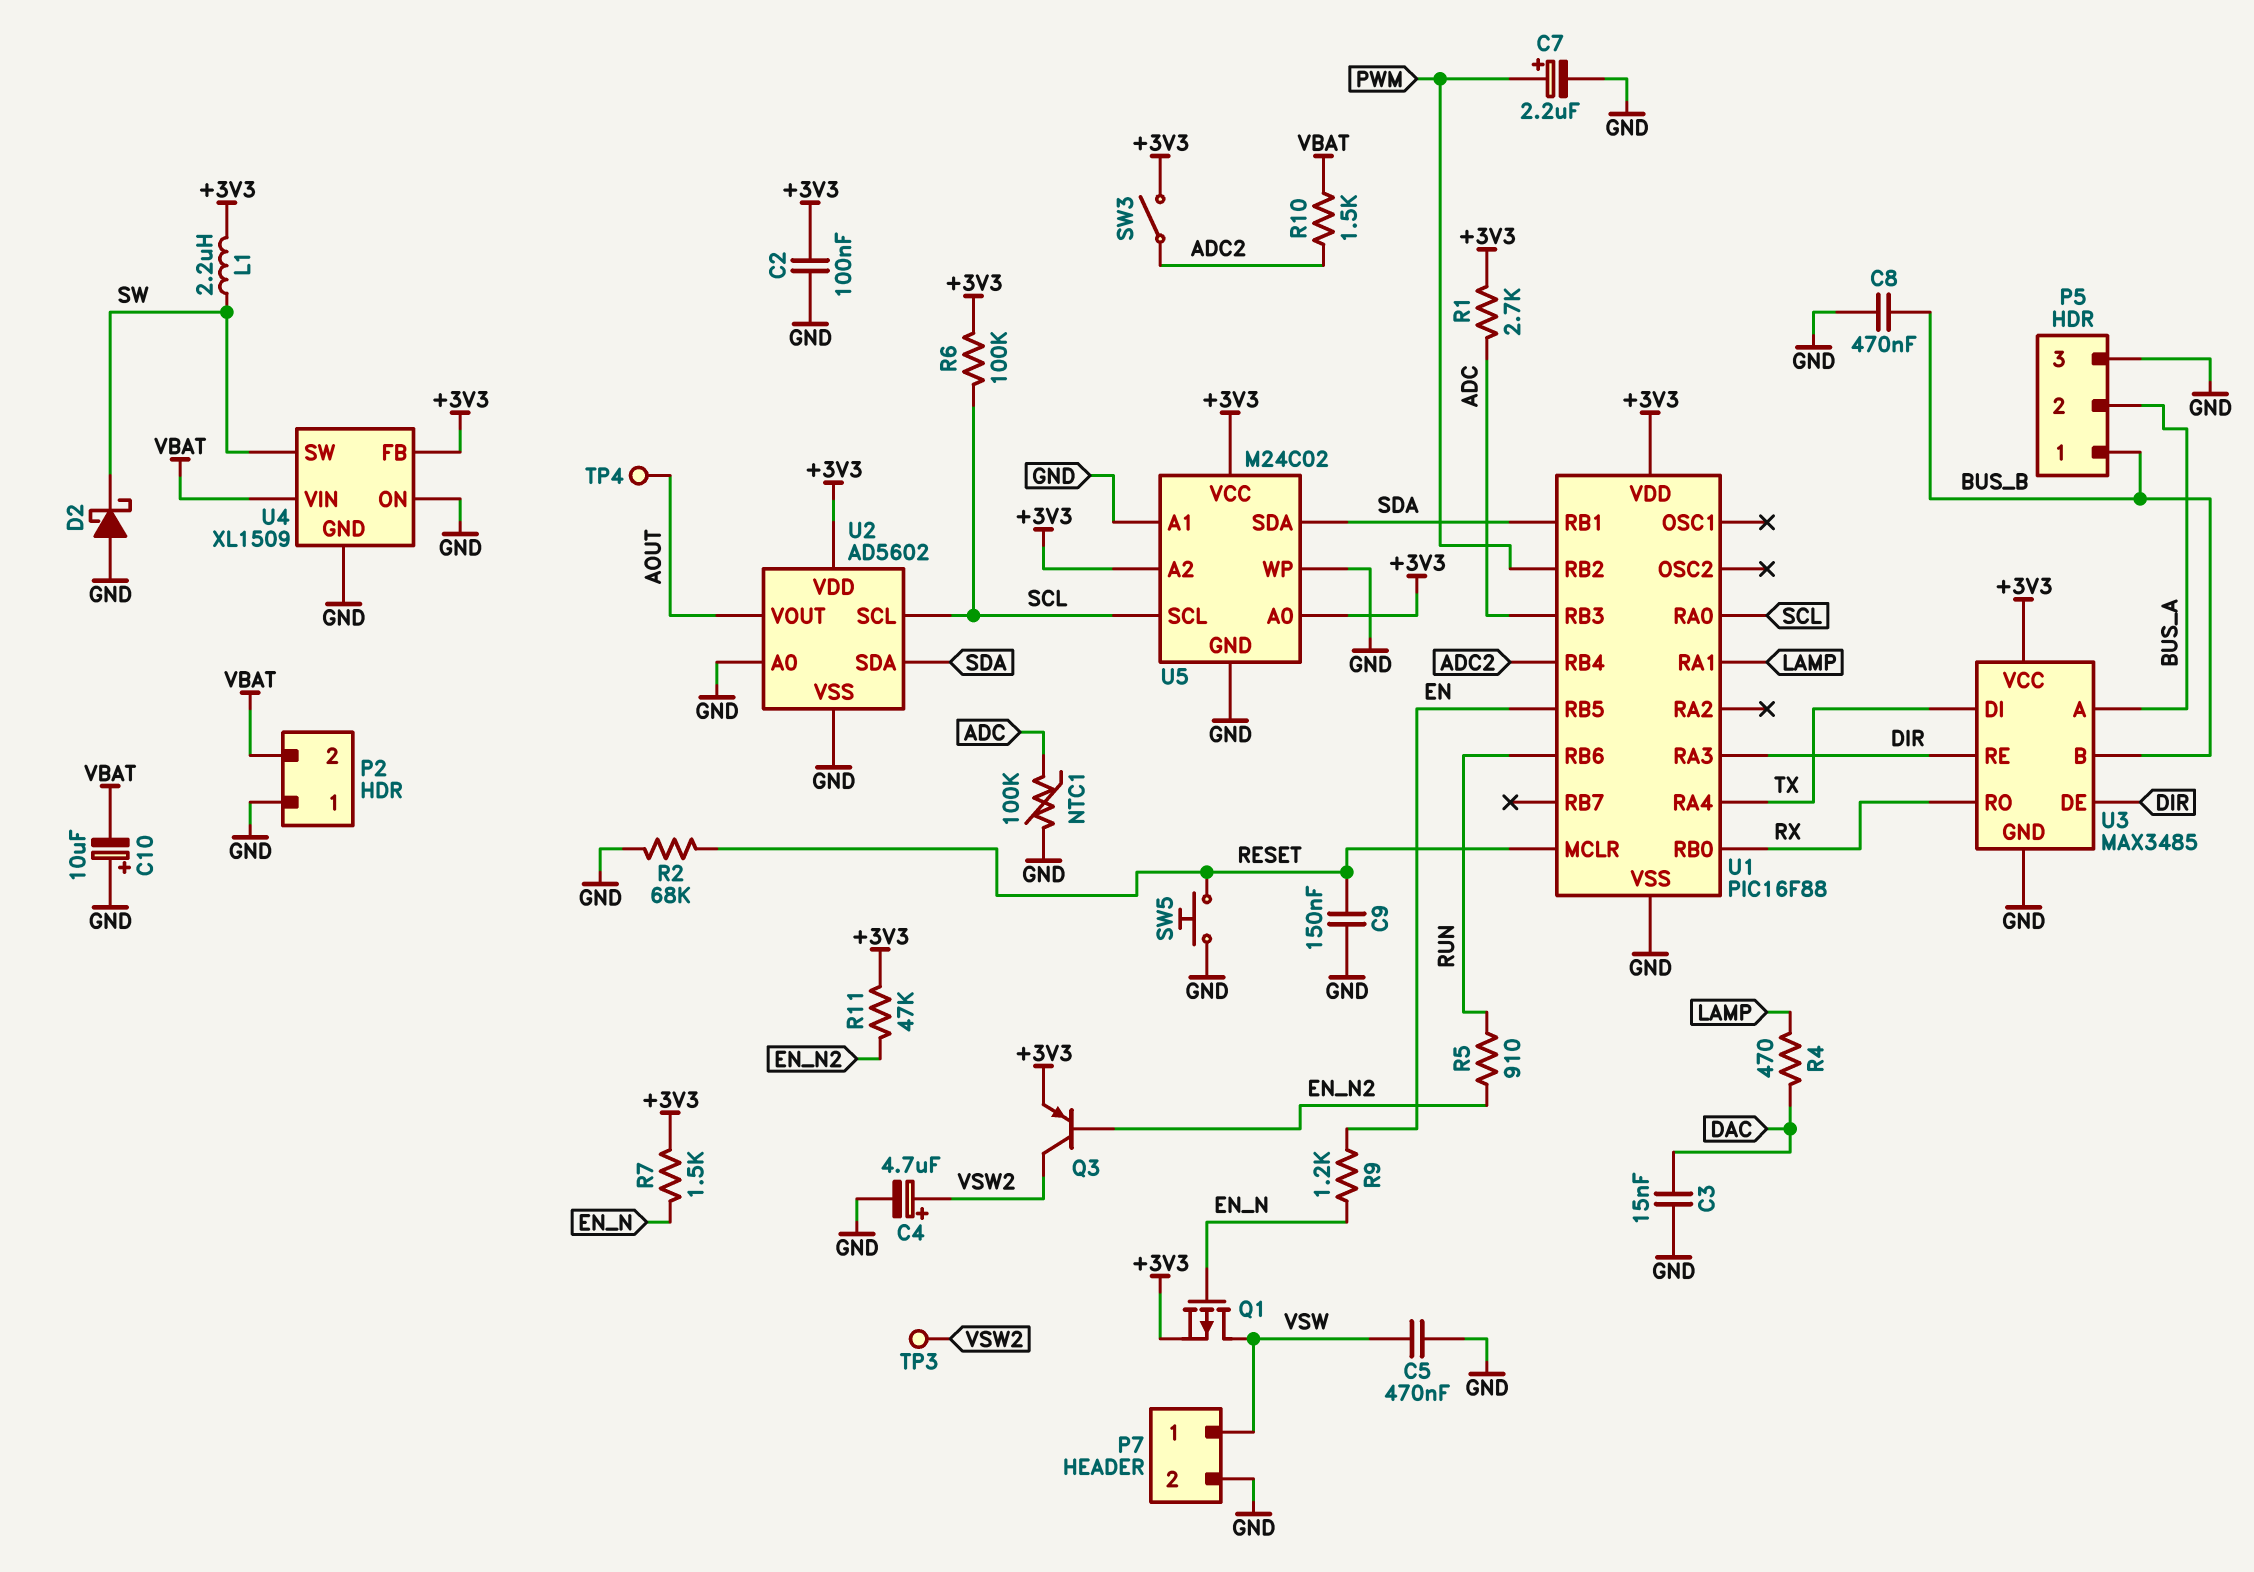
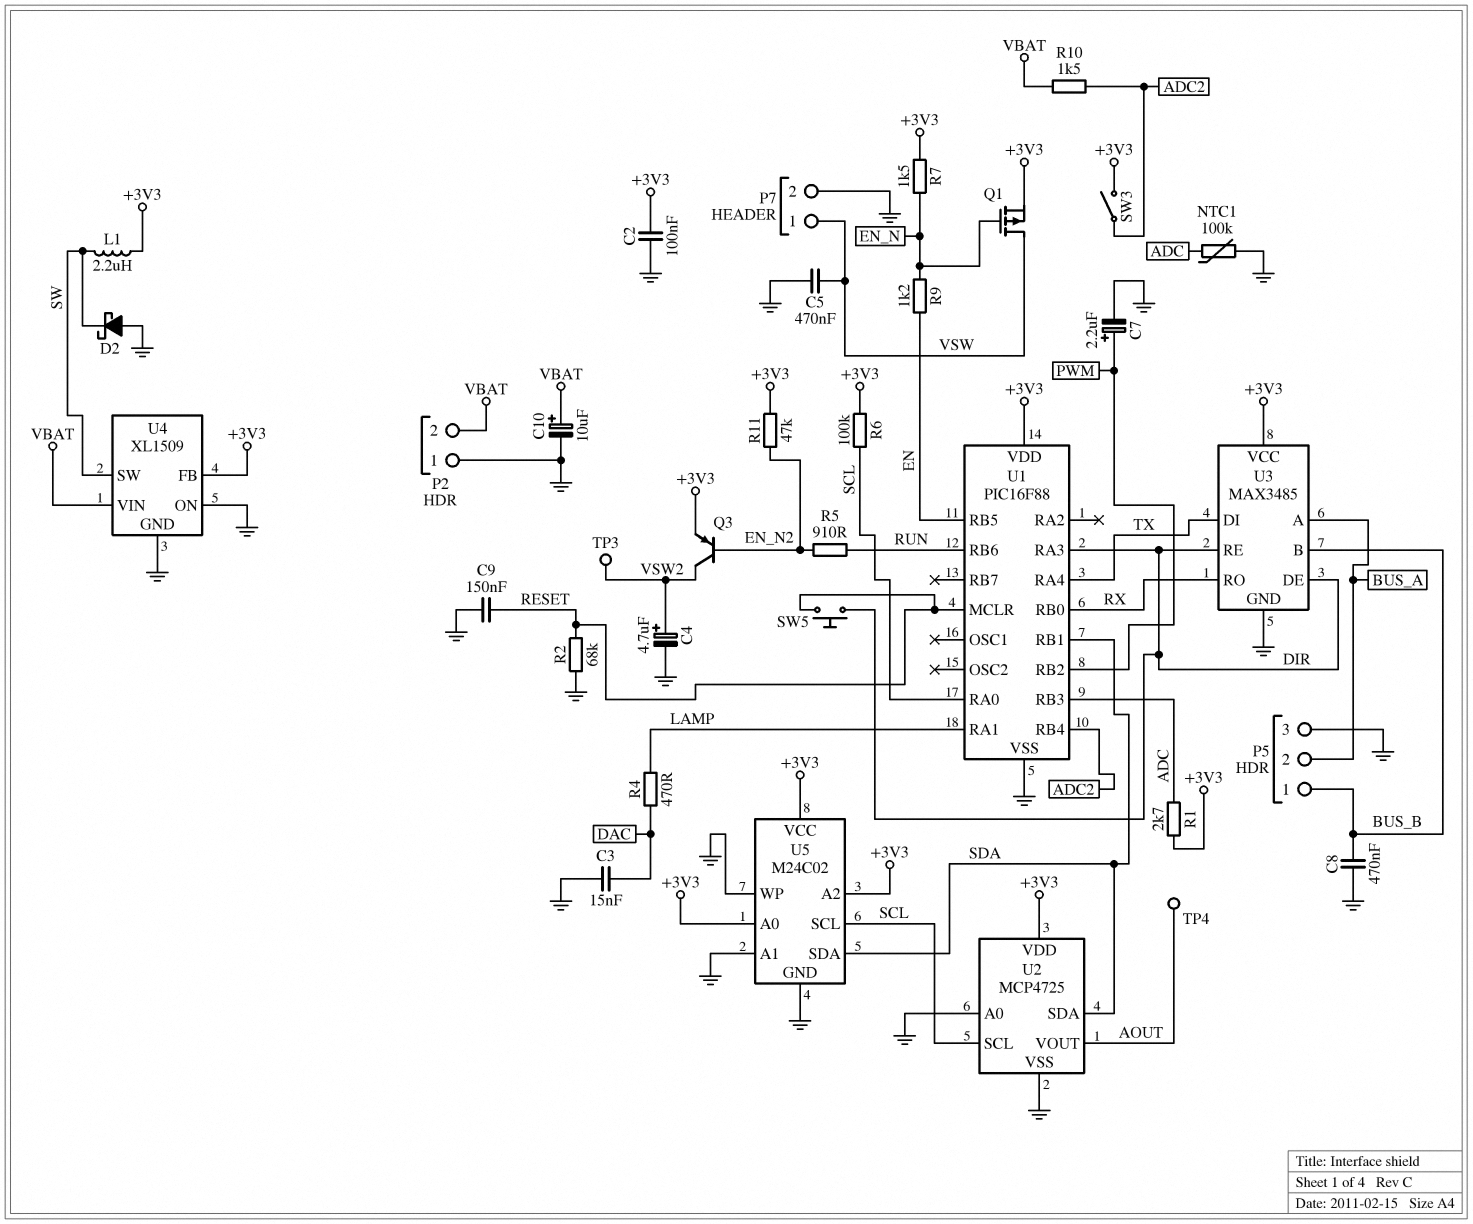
C10: 10uF (plus GND, minus VBAT) -> 10uF (plus VBAT, minus GND)
SW5: button (GND, RESET) -> button (DIR, RESET)
U2: AD5602 -> MCP4725

